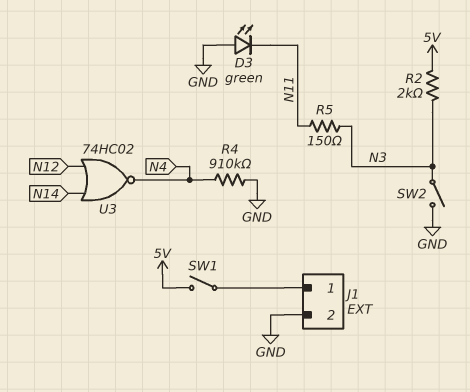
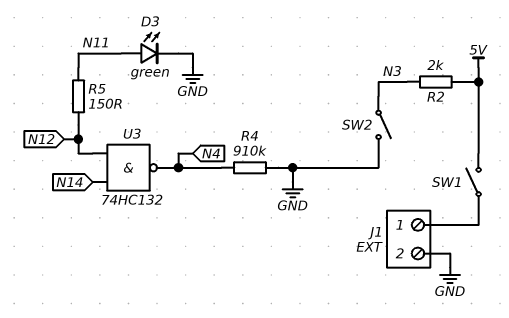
D3: LED green (A GND, K N11) -> LED green (A N11, K GND)
R5: 150 (N3, N11) -> 150 (N11, N12)
U3: NOR 74HC02 (in N12, in N14, out N4) -> NAND 74HC132 (in N12, in N14, out N4)

